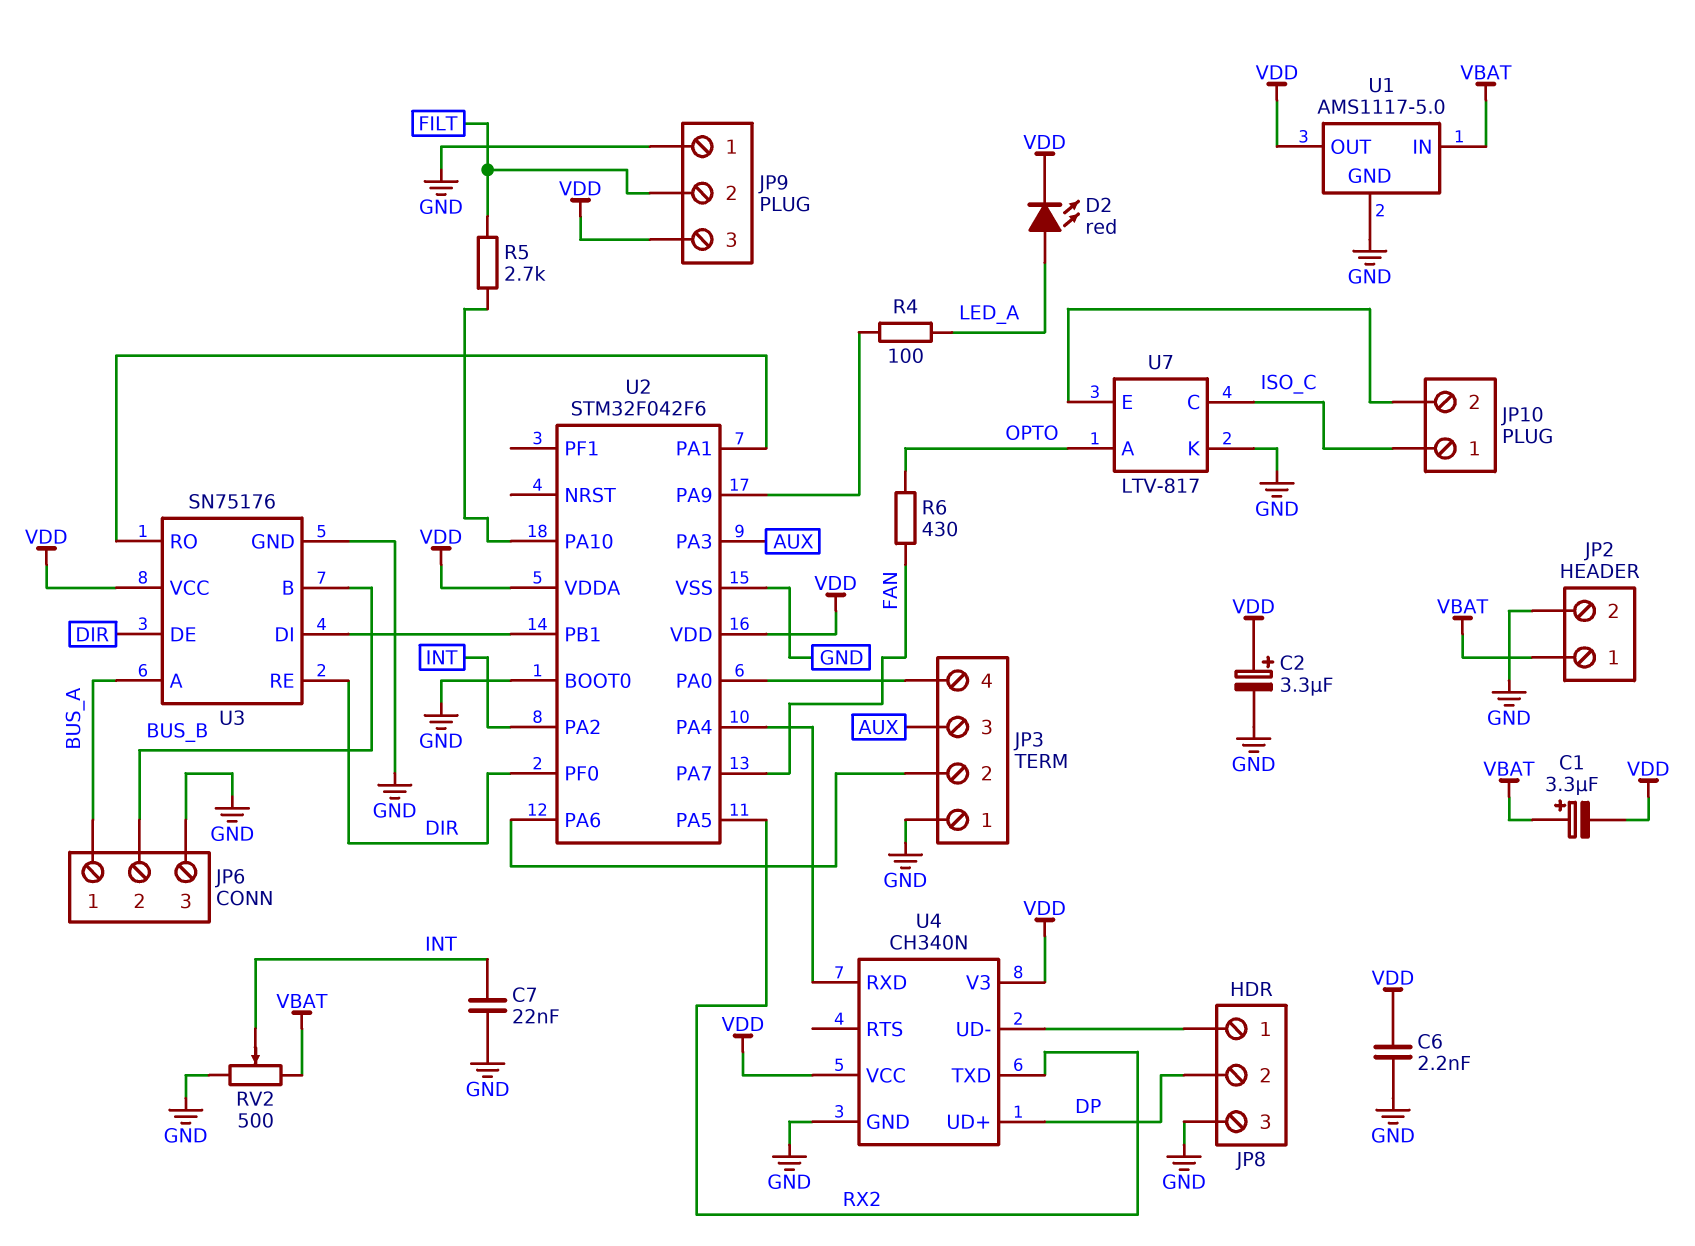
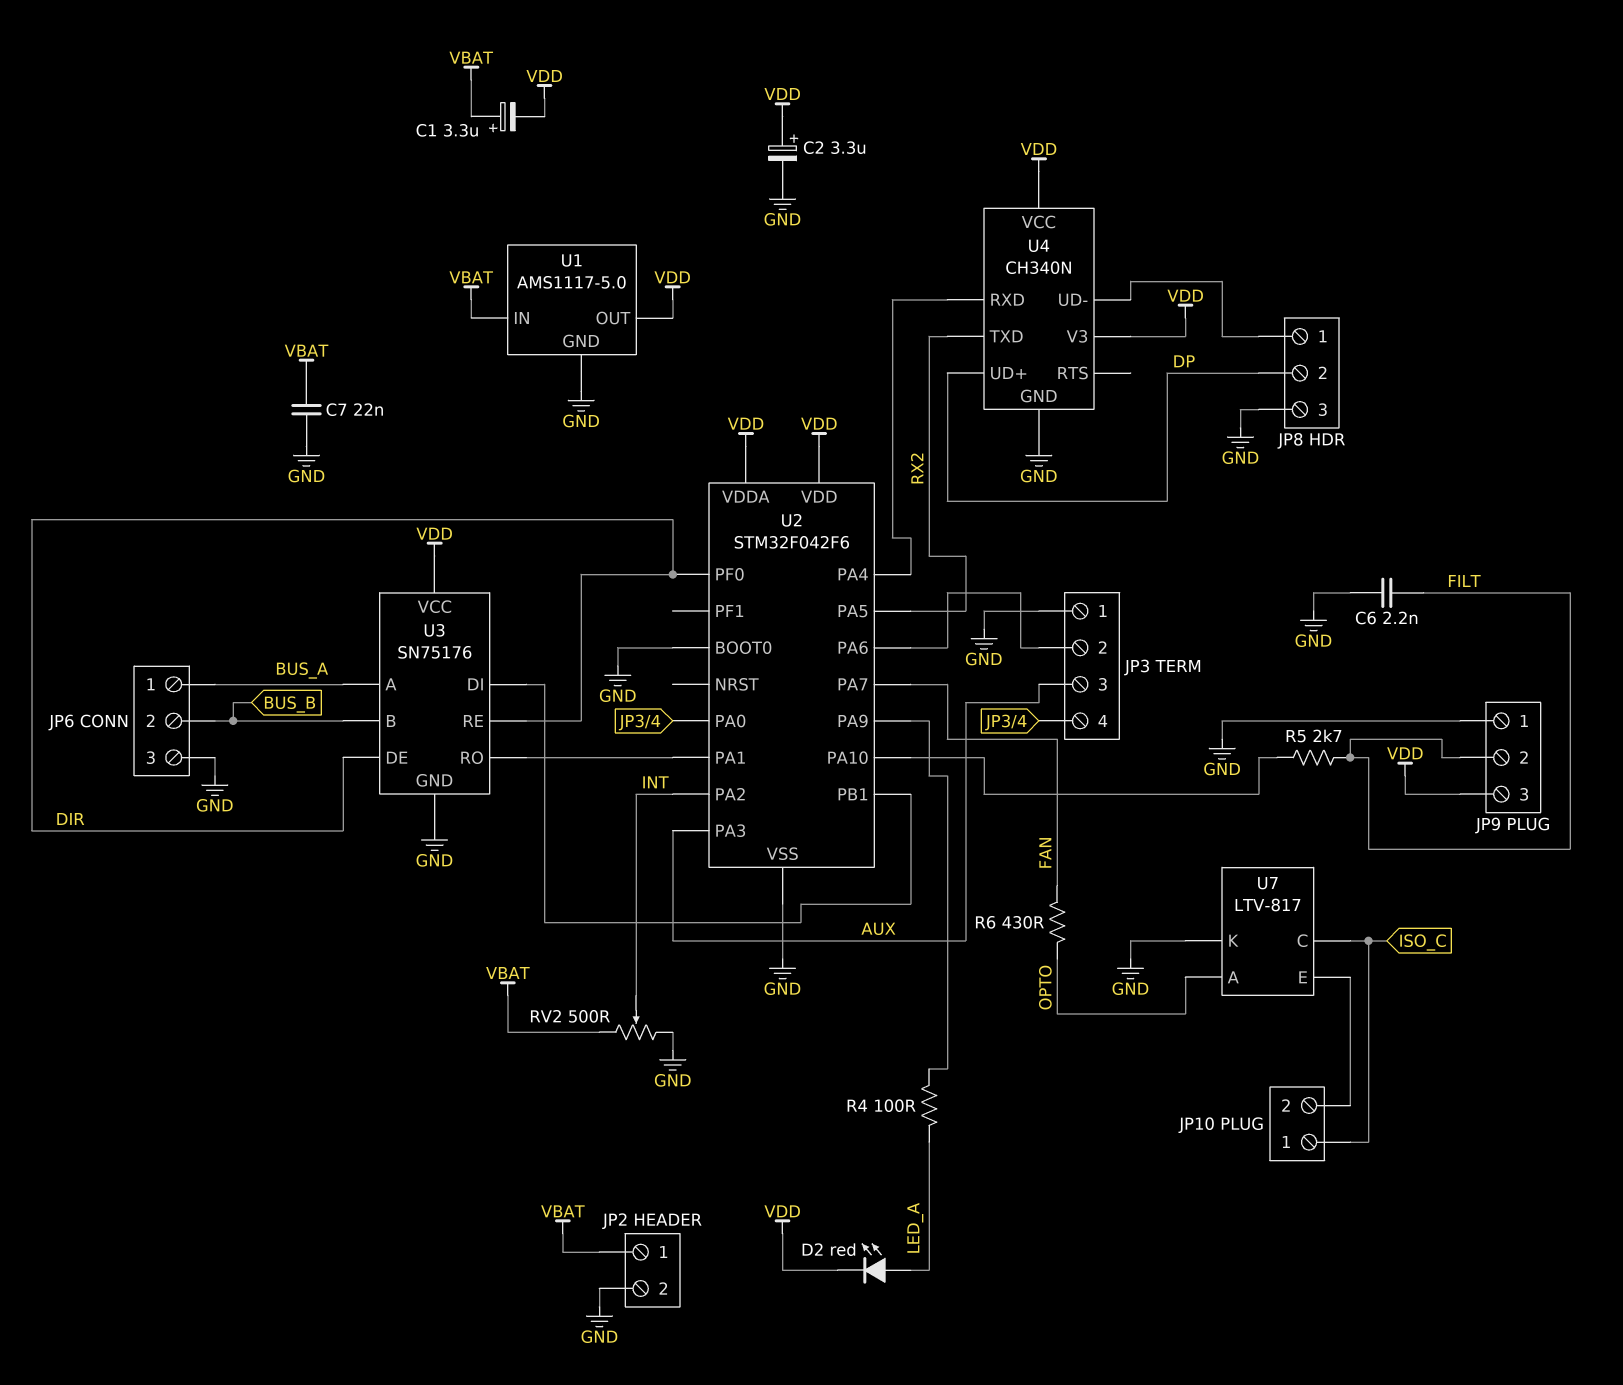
C6: 2.2nF (GND, VDD) -> 2.2nF (FILT, GND)
C7: 22nF (GND, INT) -> 22nF (GND, VBAT)

